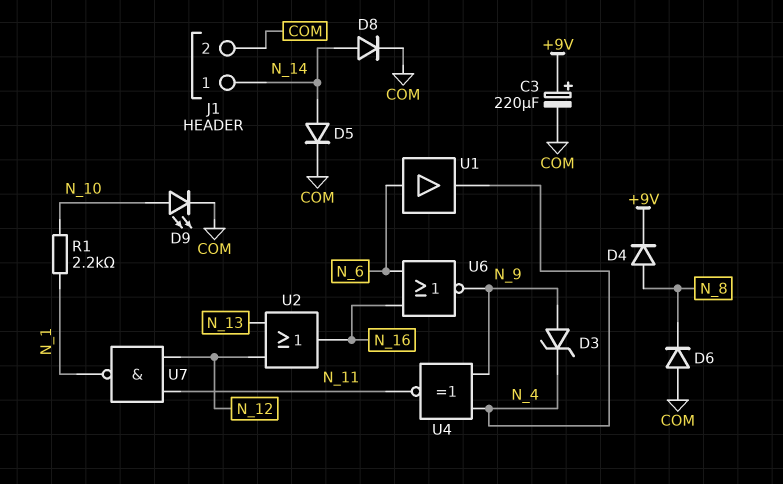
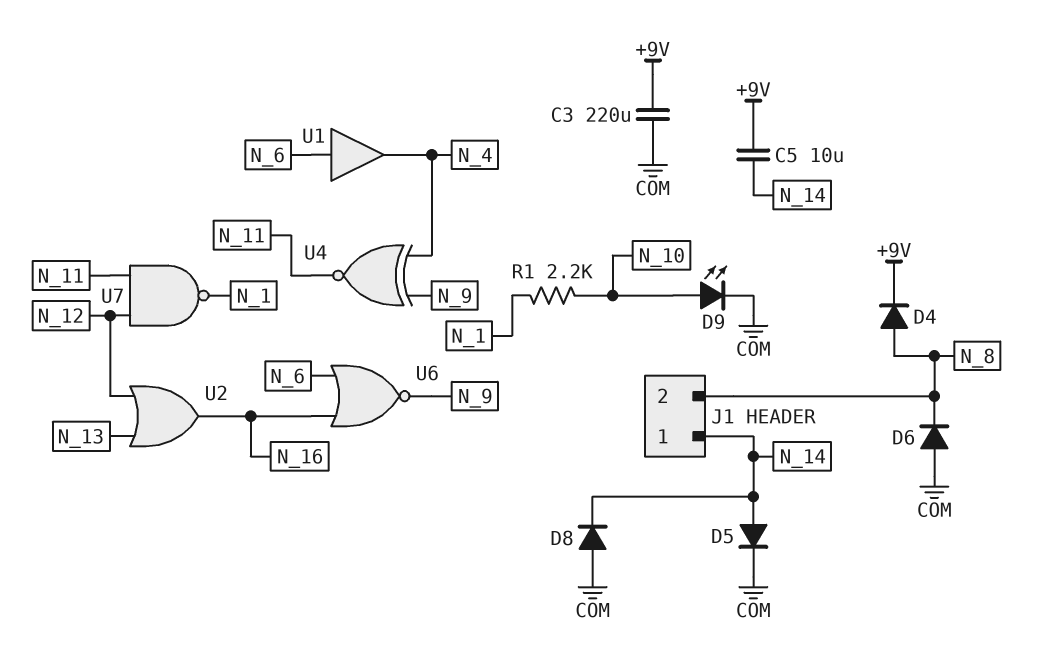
C3: 220uF (plus +9V, minus COM) -> 220uF (+9V, COM)
C5: none -> 10uF (+9V, N_14)
D3: zener (A N_9, K N_4) -> none
D8: diode (A N_14, K COM) -> diode (A COM, K N_14)
J1 pin 2: COM -> N_8

